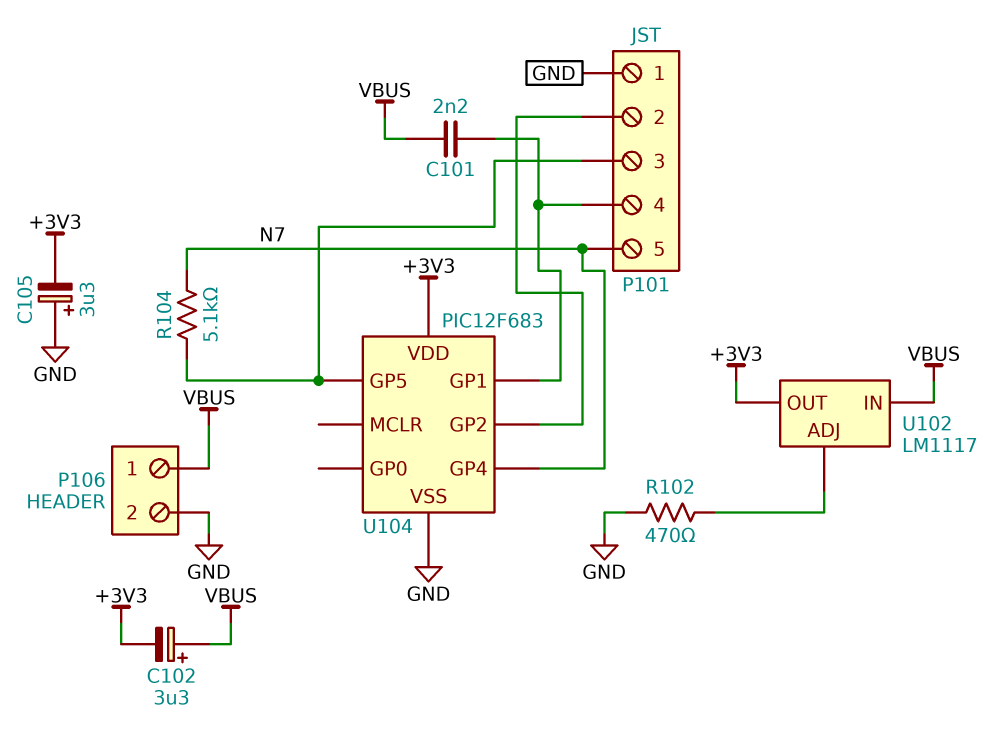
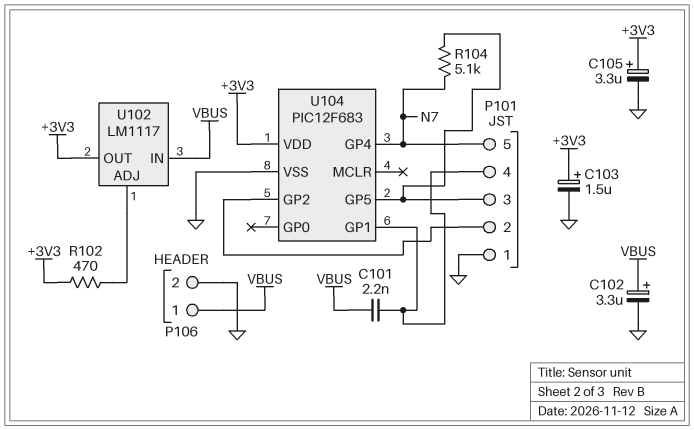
C102: 3.3uF (plus VBUS, minus +3V3) -> 3.3uF (plus VBUS, minus GND)
C103: none -> 1.5uF (plus +3V3, minus GND)
C105: 3.3uF (plus GND, minus +3V3) -> 3.3uF (plus +3V3, minus GND)
R102: 470 (GND, U102/ADJ) -> 470 (+3V3, U102/ADJ)

